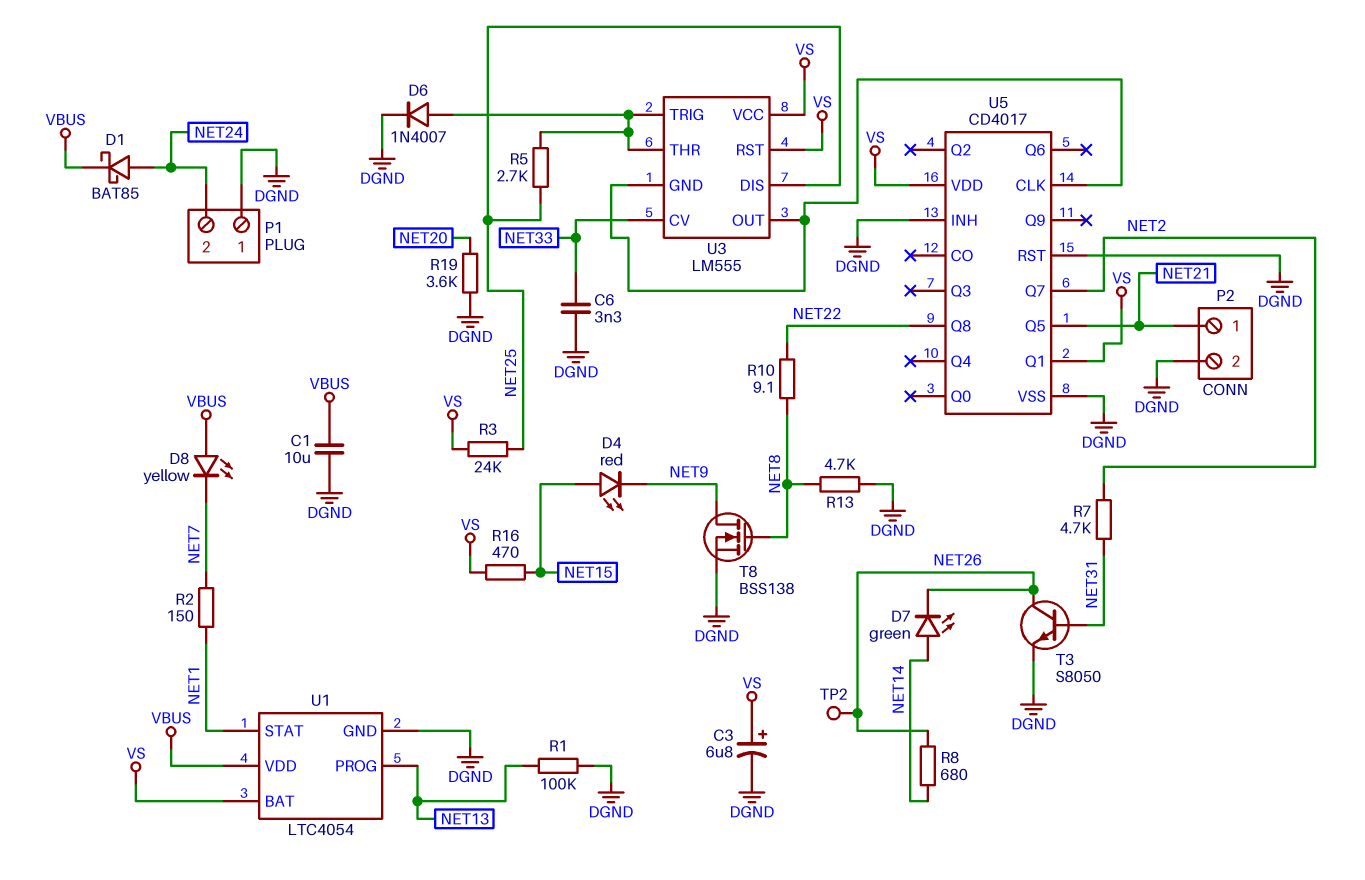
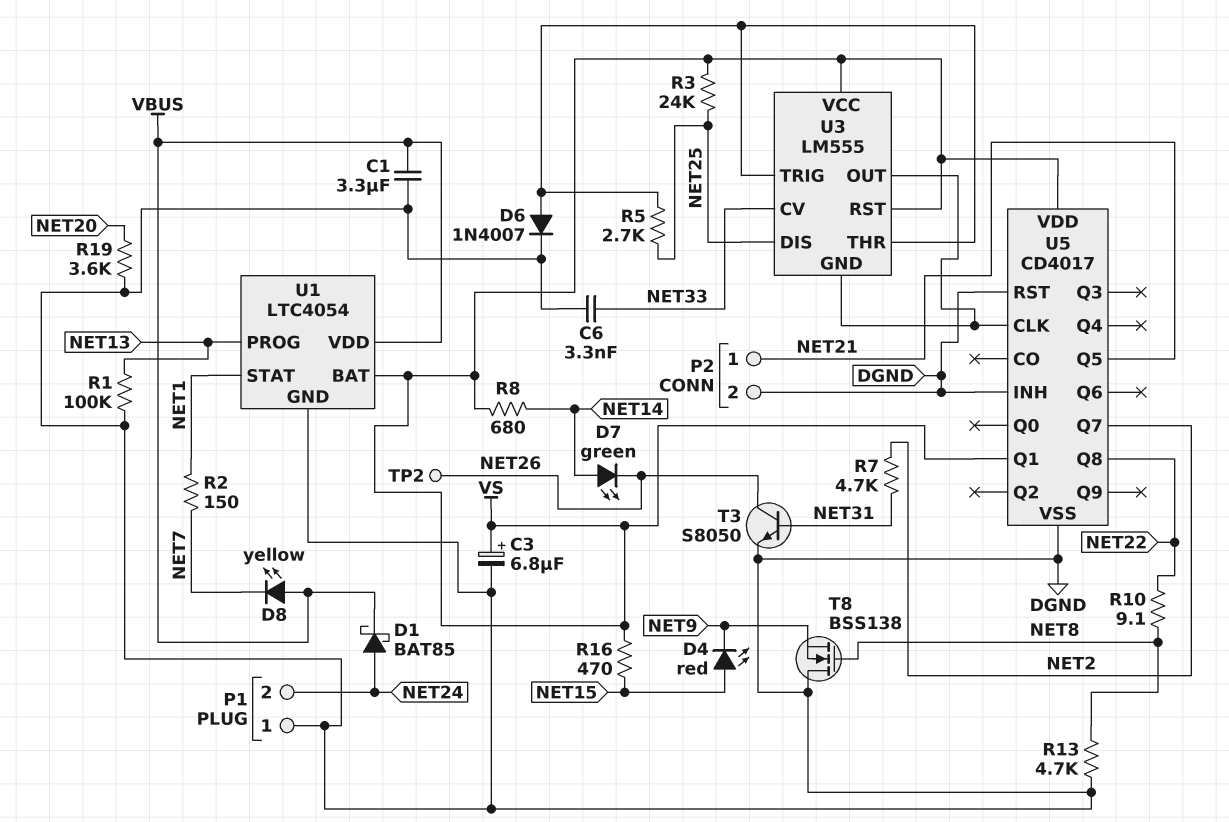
C1: 10uF (DGND, VBUS) -> 3.3uF (DGND, VBUS)
R8: 680 (NET14, NET26) -> 680 (NET14, VS)
T8: NMOS BSS138 (G NET8, D NET9, S DGND) -> NMOS BSS138 (G NET8, D DGND, S NET9)

